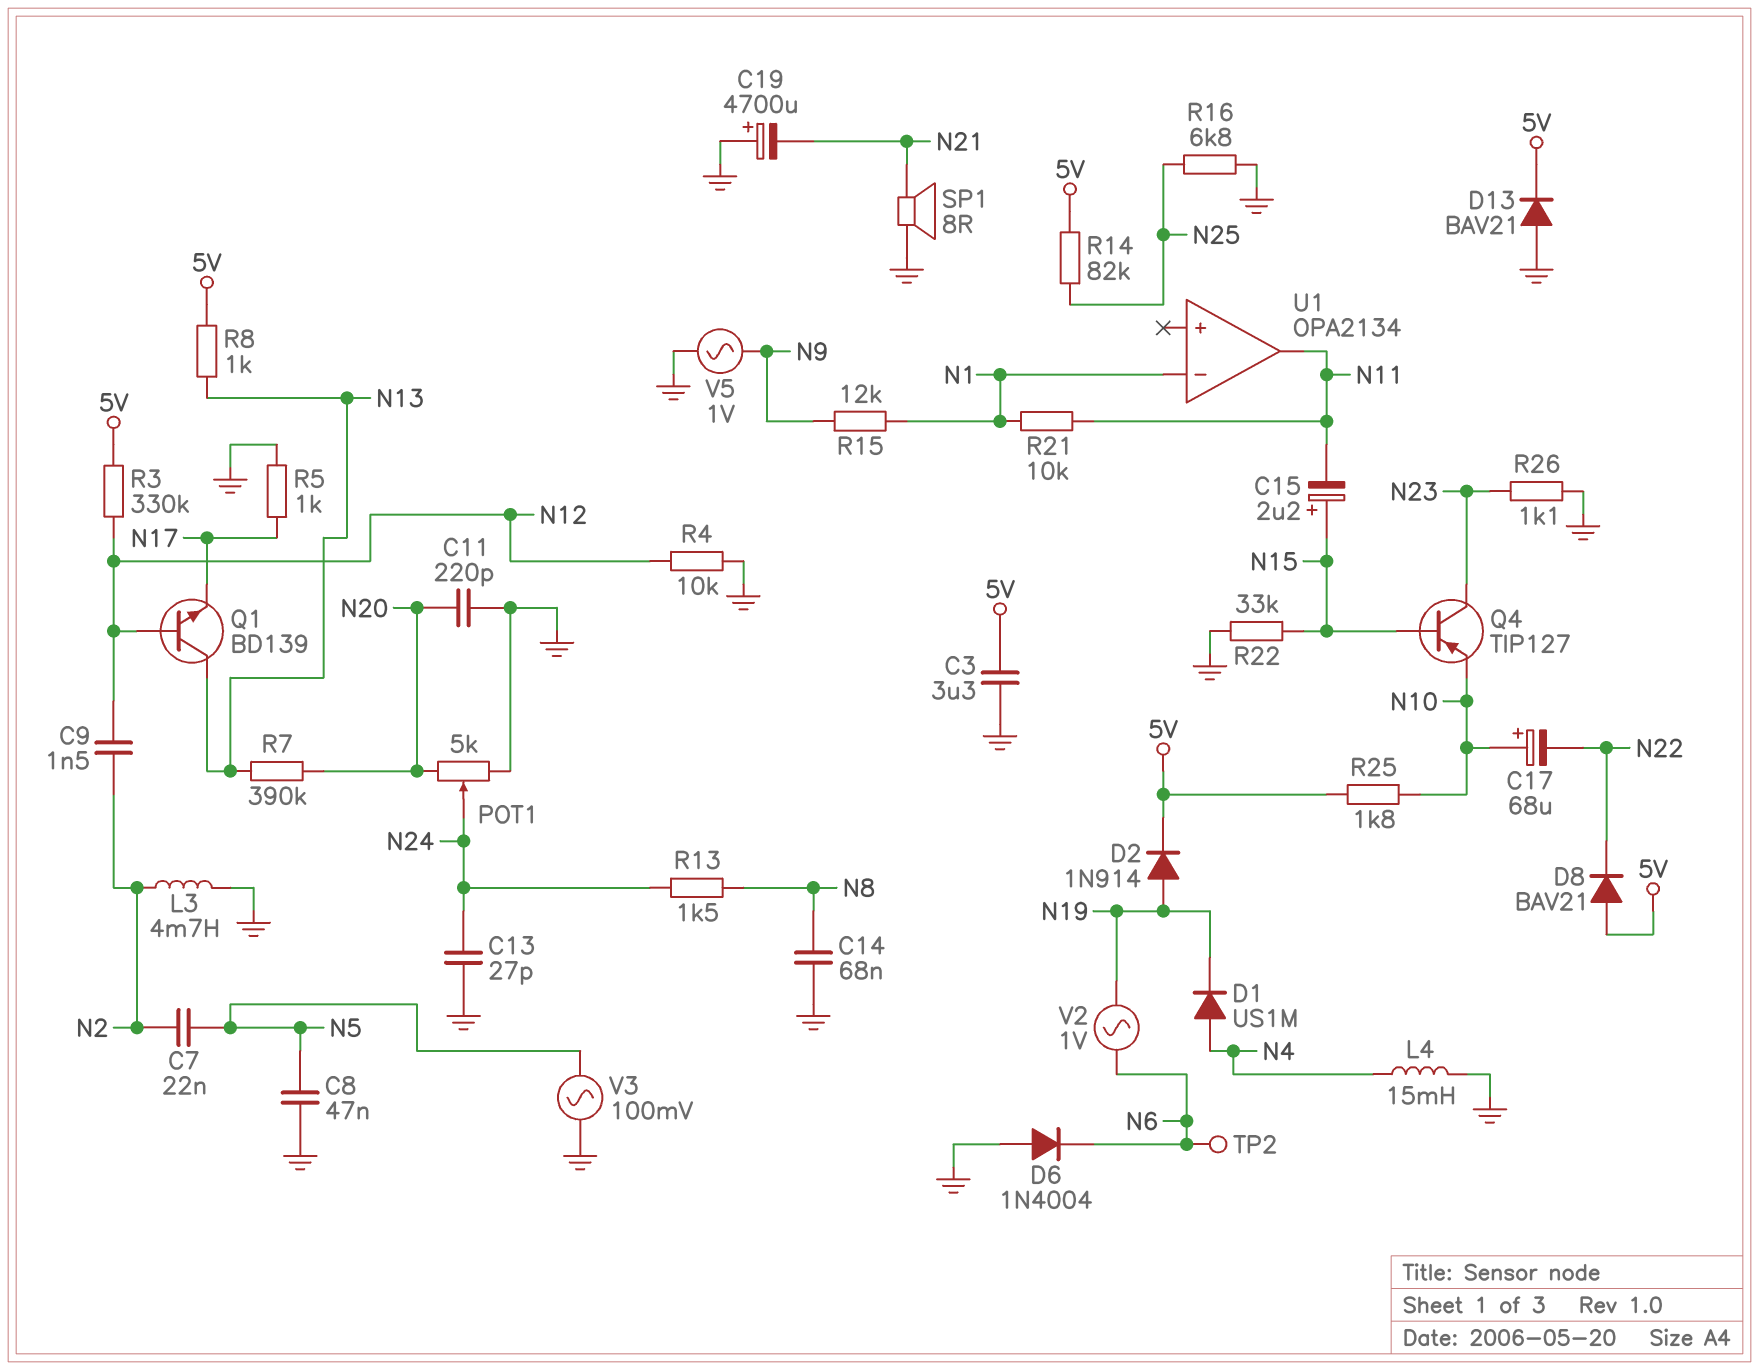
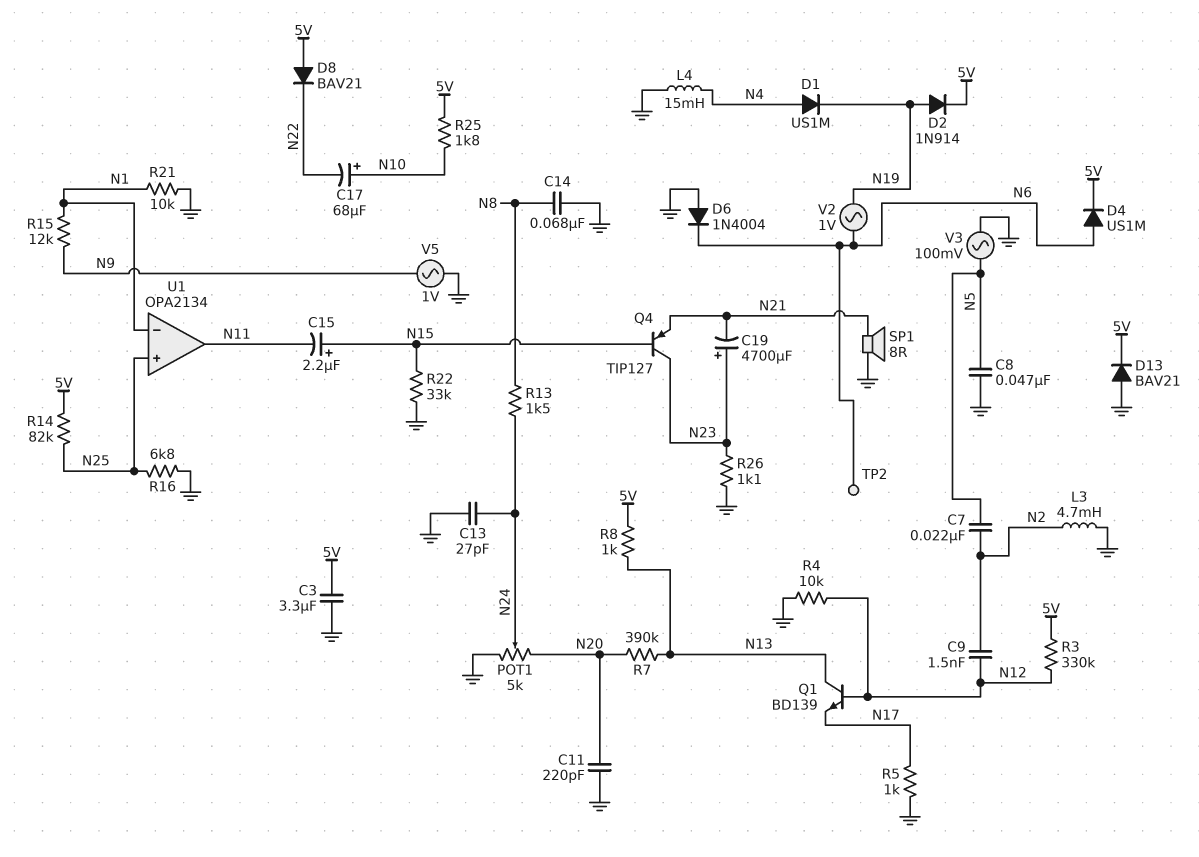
C19: 4700uF (plus GND, minus N21) -> 4700uF (plus N23, minus N21)
D4: none -> diode US1M (A N6, K 5V)
Q4: PNP TIP127 (B N15, C N23, E N10) -> PNP TIP127 (B N15, C N23, E N21)
R21: 10k (N1, N11) -> 10k (GND, N1)
U1 pin in+: none -> N25

